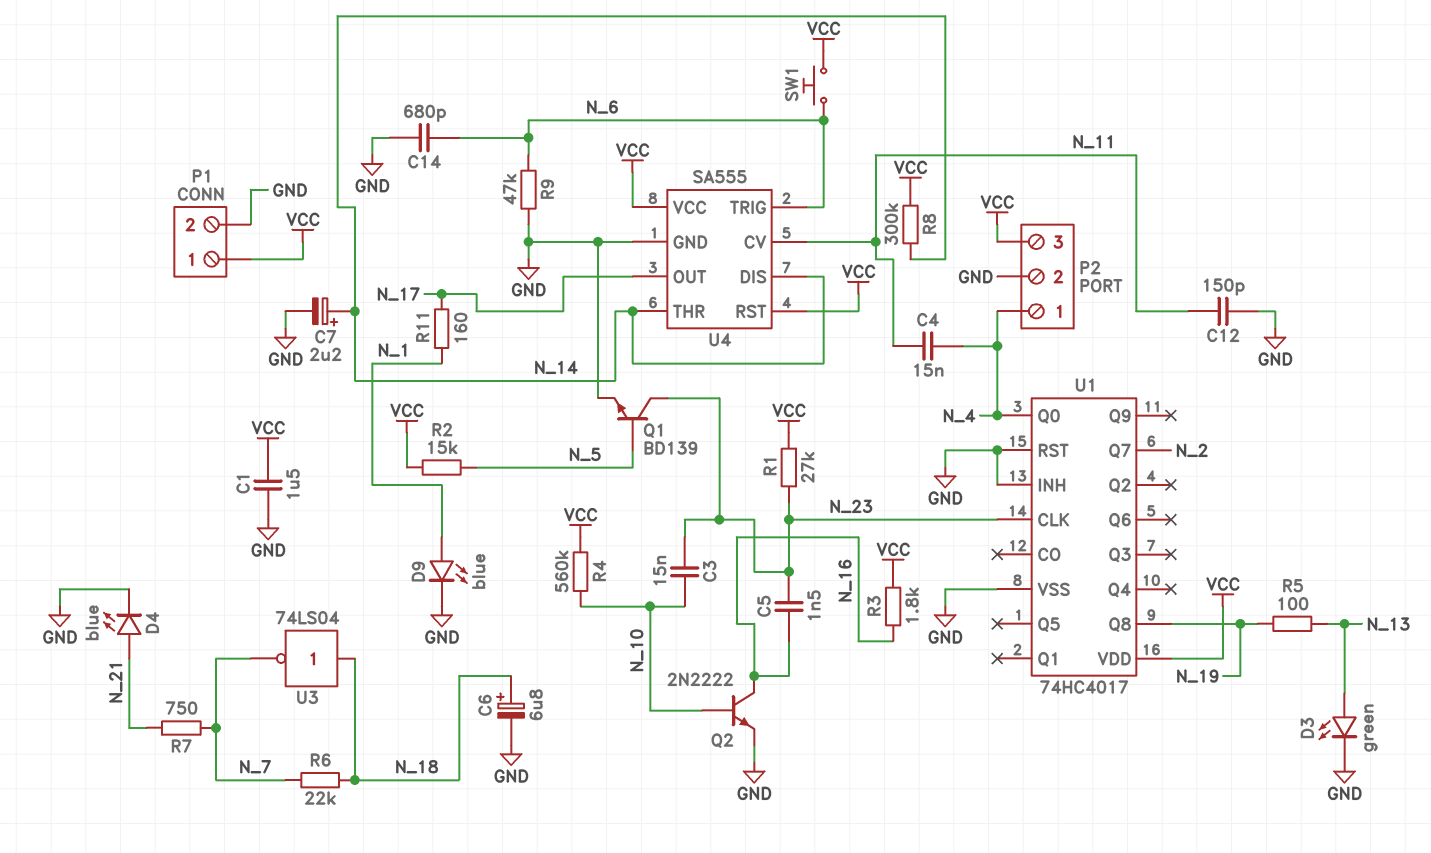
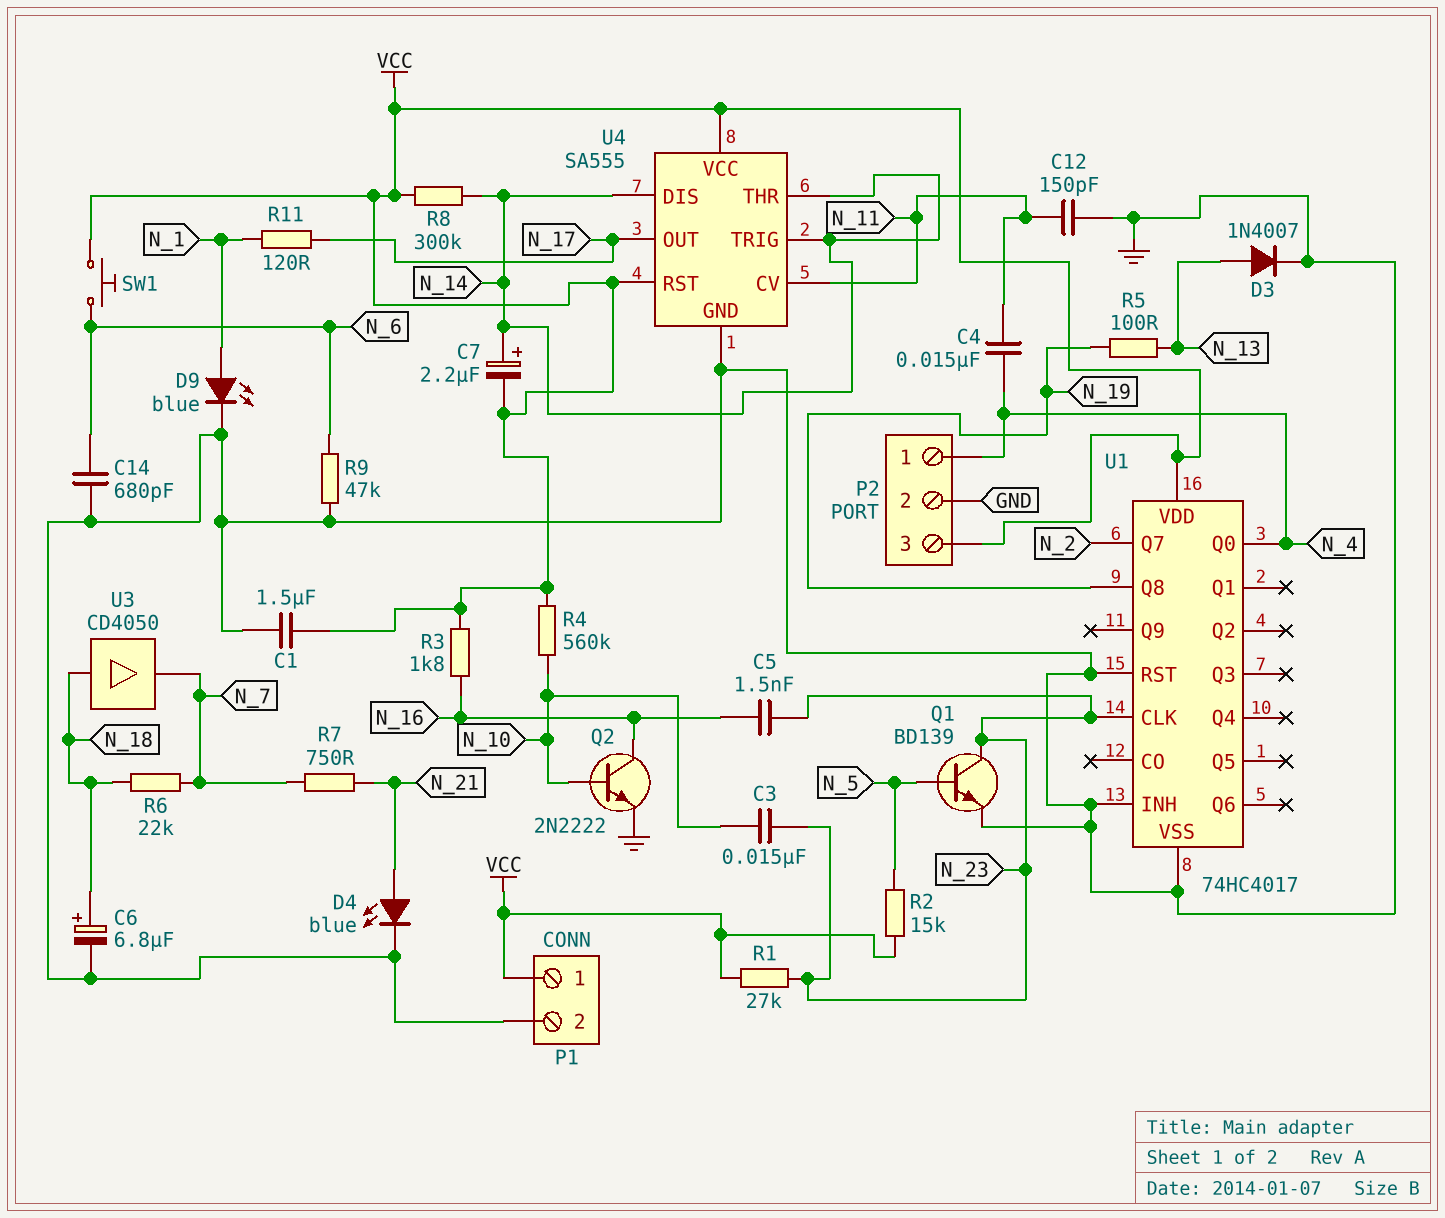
C7: 2.2uF (plus N_14, minus GND) -> 2.2uF (plus N_14, minus VCC)
D3: LED green (A N_13, K GND) -> diode 1N4007 (A N_13, K GND)
R11: 160 (N_1, N_17) -> 120 (N_1, N_17)
U3: NOT 74LS04 (in N_18, out N_7) -> buffer CD4050 (in N_18, out N_7)
U4 pin TRIG: N_6 -> N_14

